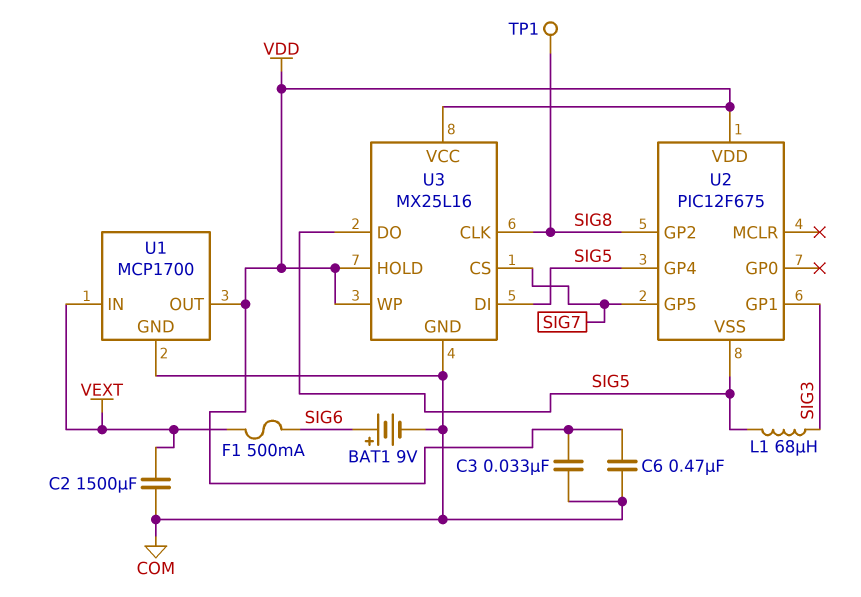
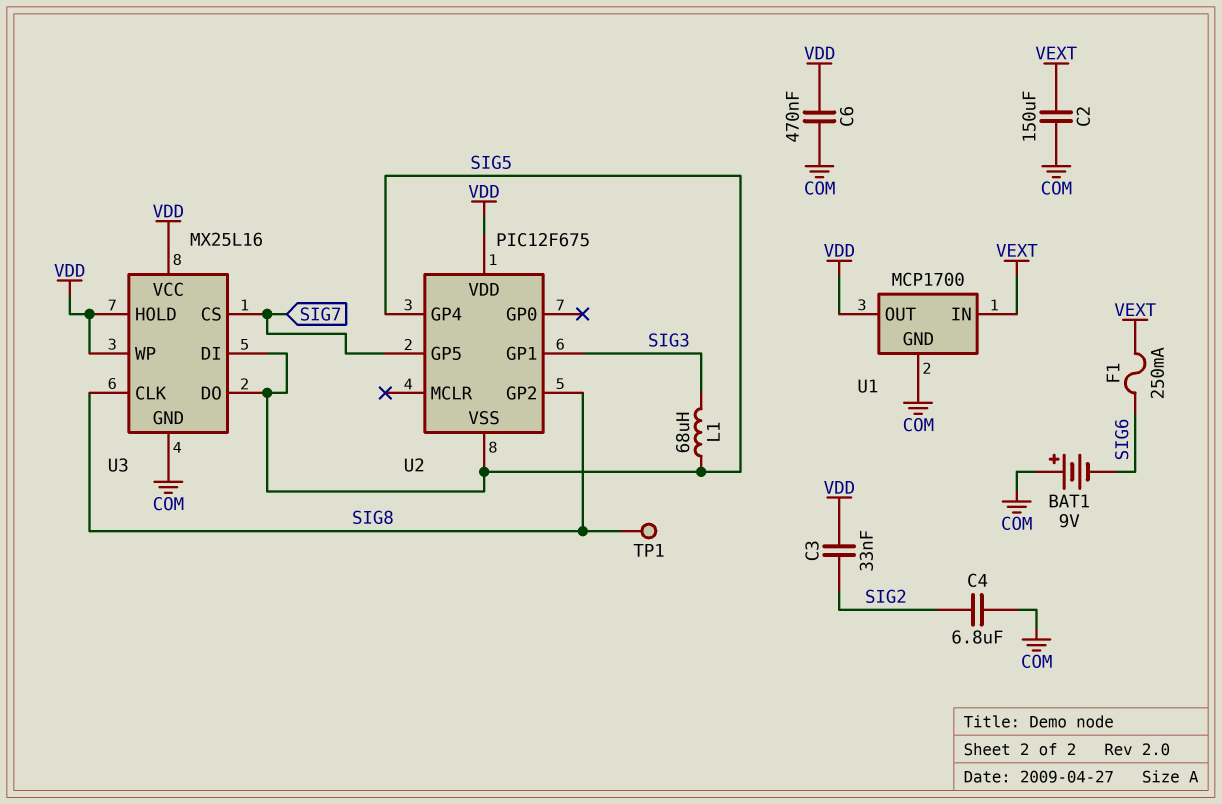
BAT1: 9V (plus SIG6, minus COM) -> 9V (plus COM, minus SIG6)
C2: 1500uF (COM, VEXT) -> 150uF (COM, VEXT)
C3: 33nF (COM, VDD) -> 33nF (SIG2, VDD)
C4: none -> 6.8uF (COM, SIG2)
F1: 500mA (SIG6, VEXT) -> 250mA (SIG6, VEXT)

